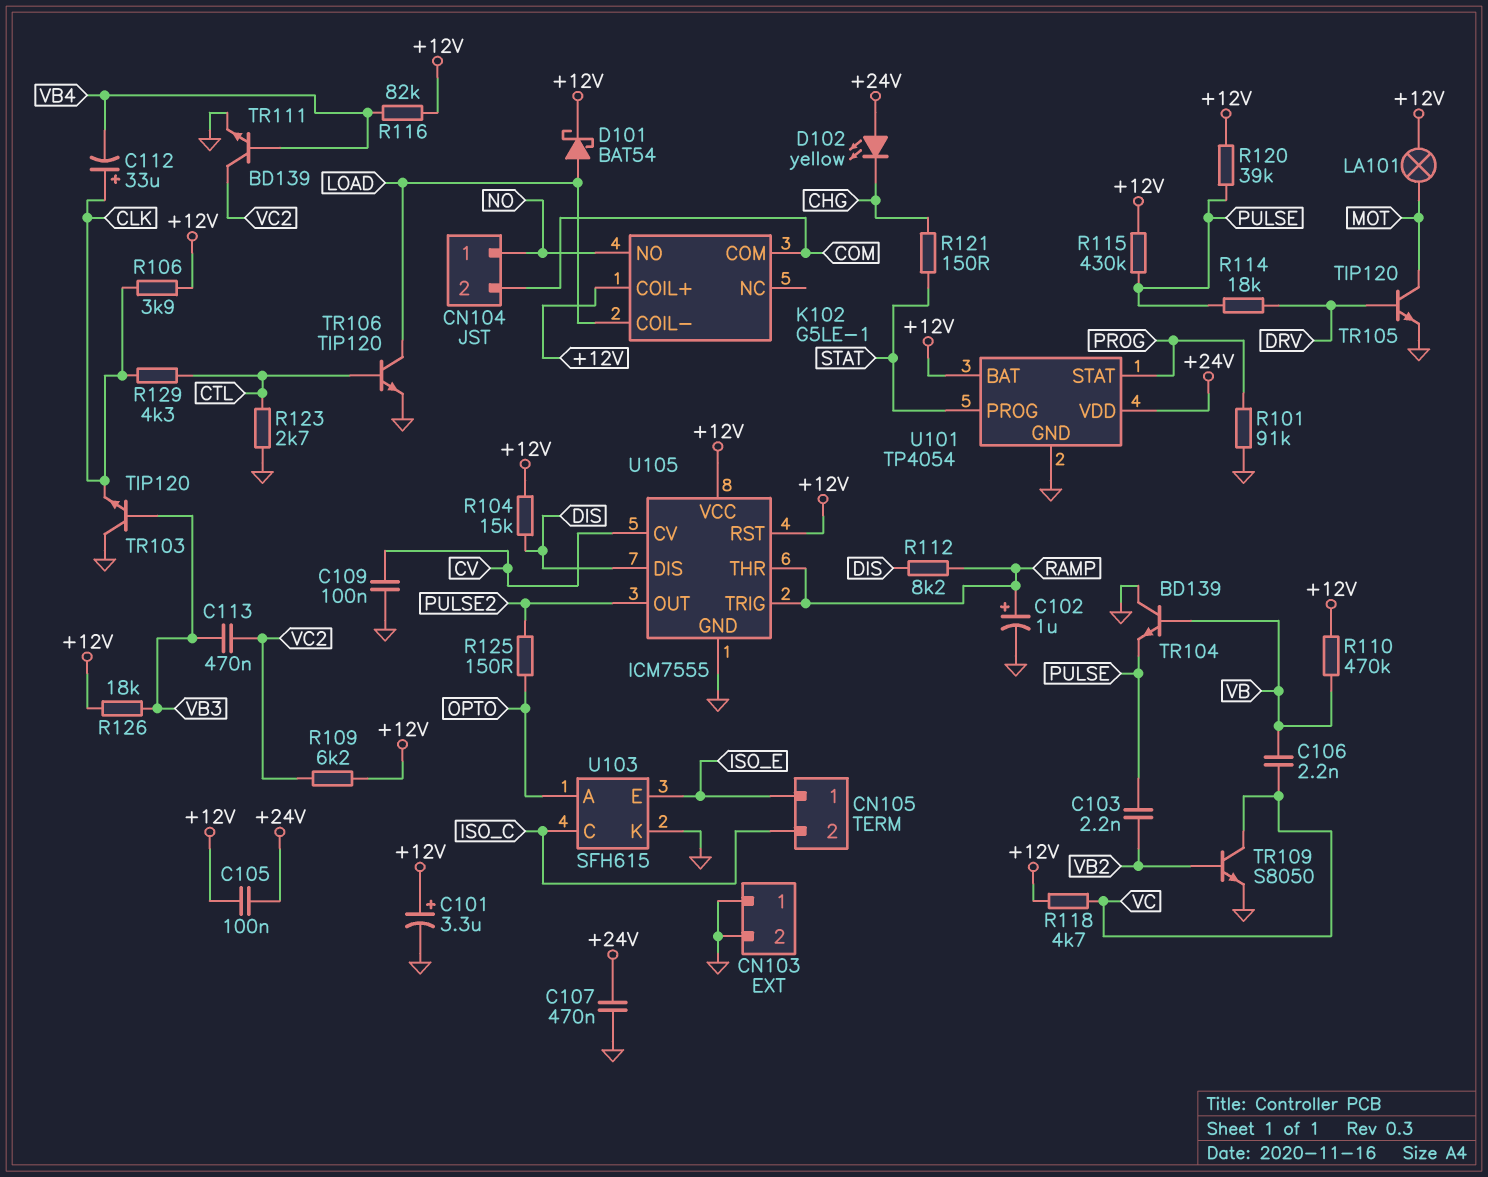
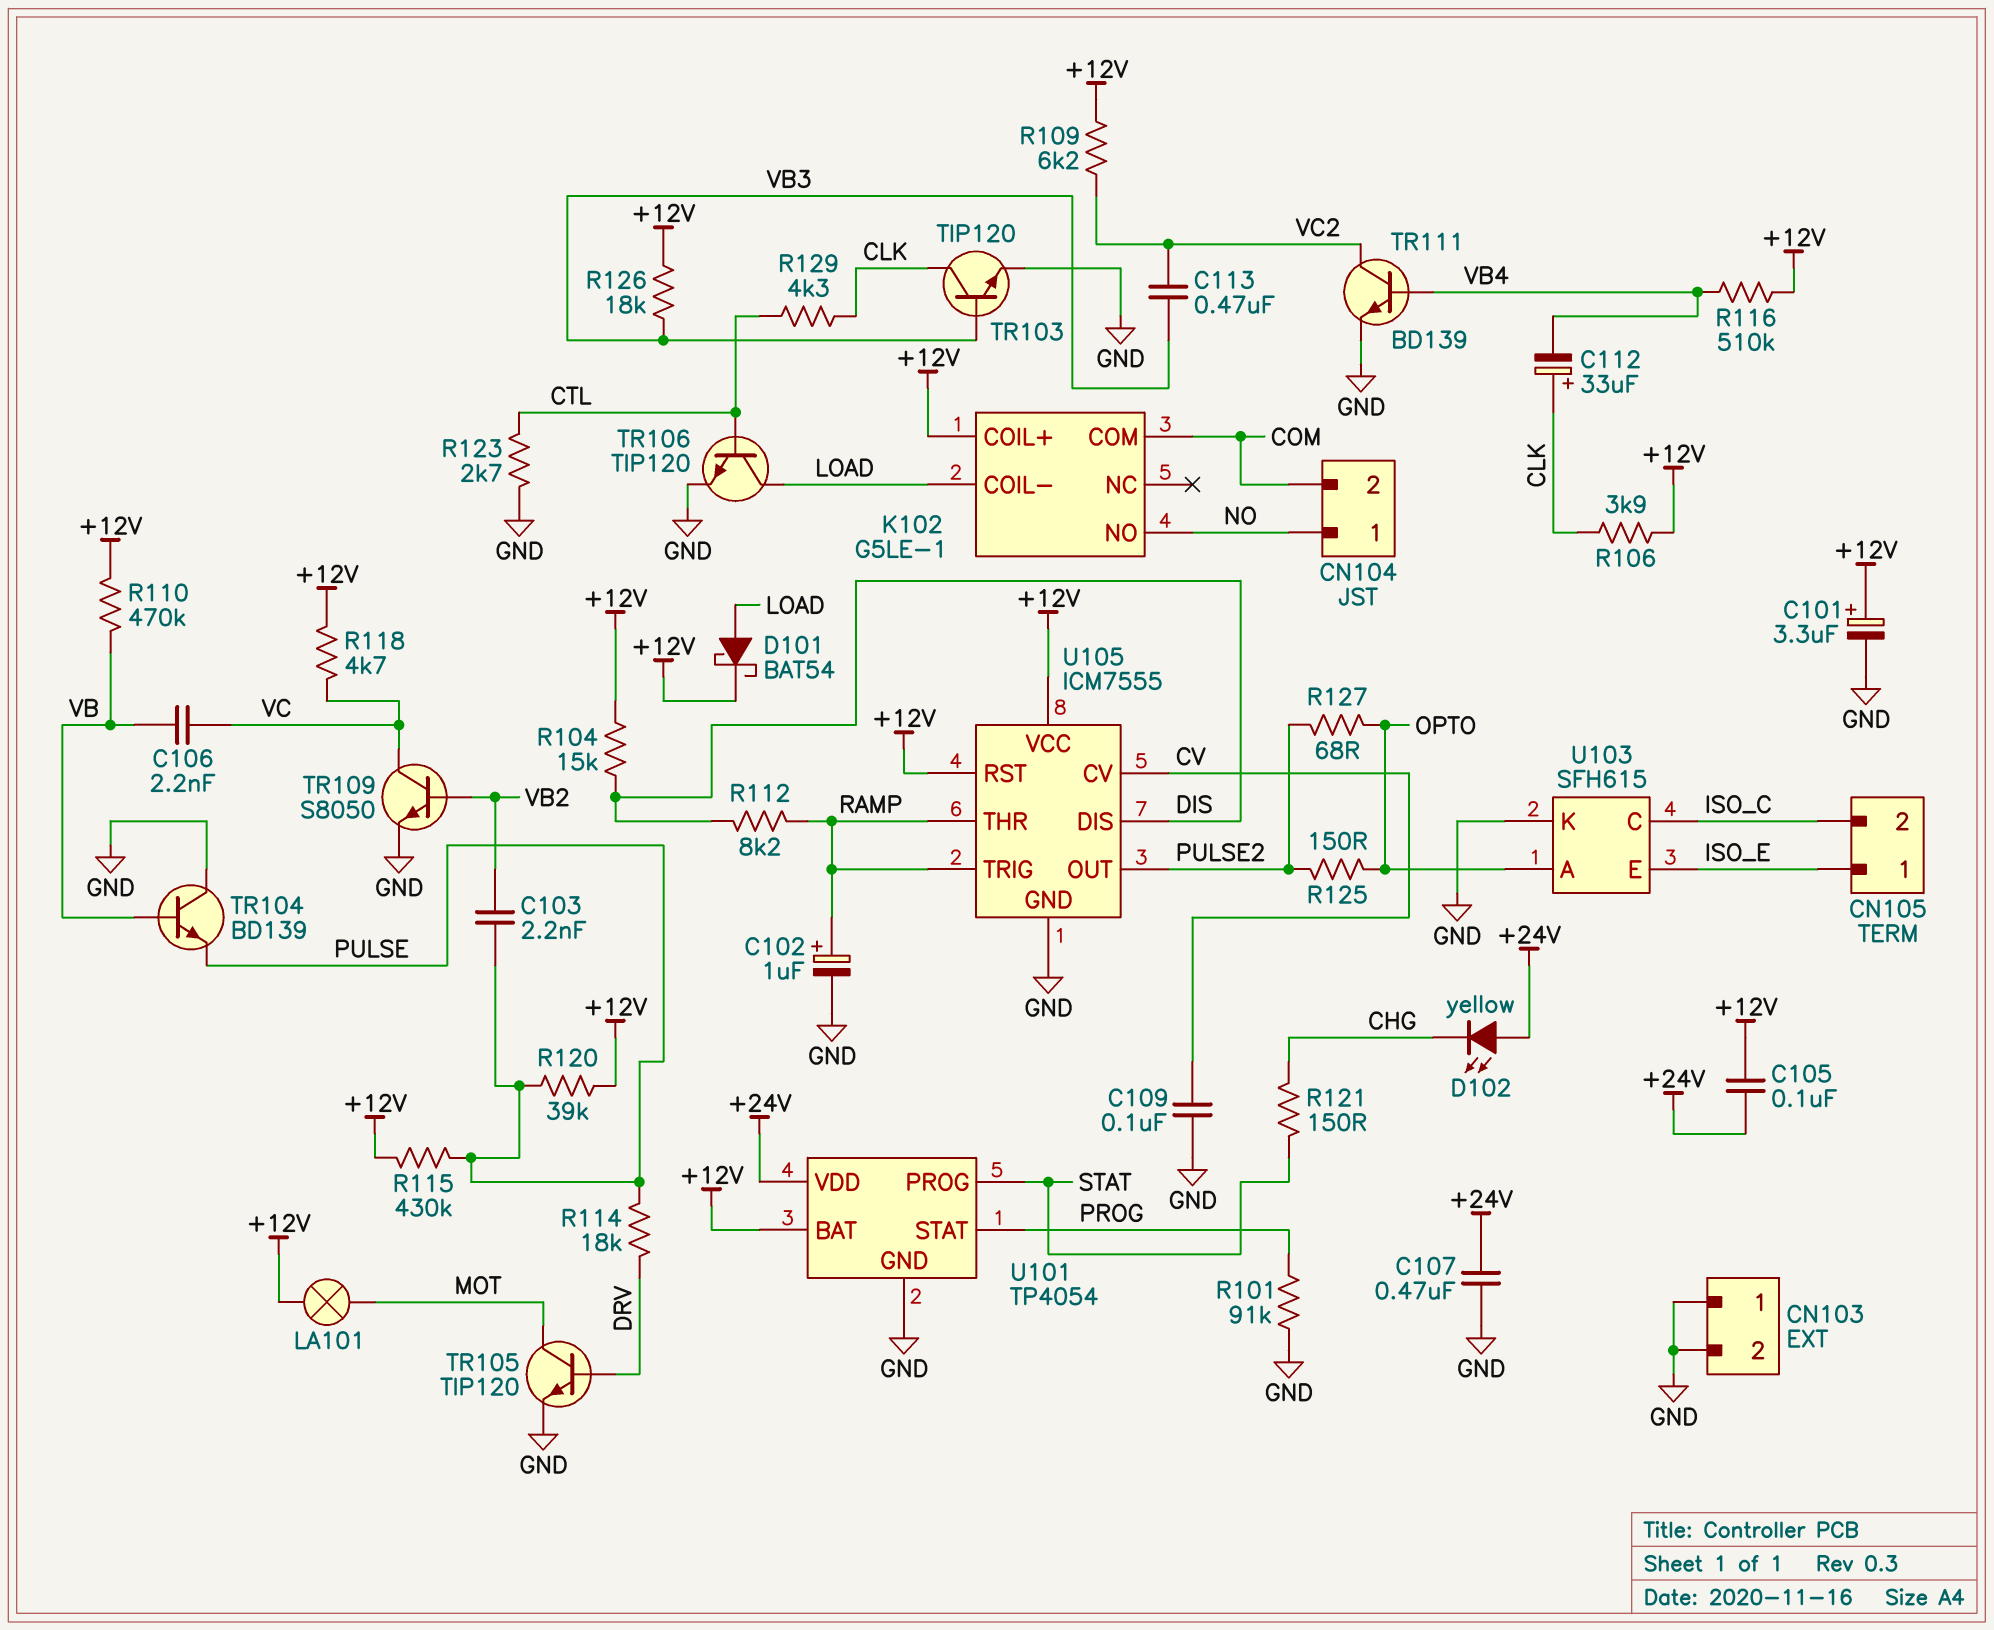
R116: 82k (+12V, VB4) -> 510k (+12V, VB4)
R127: none -> 68 (OPTO, PULSE2)
TR103: NPN TIP120 (B VB3, C GND, E CLK) -> NPN TIP120 (B VB3, C CLK, E GND)

